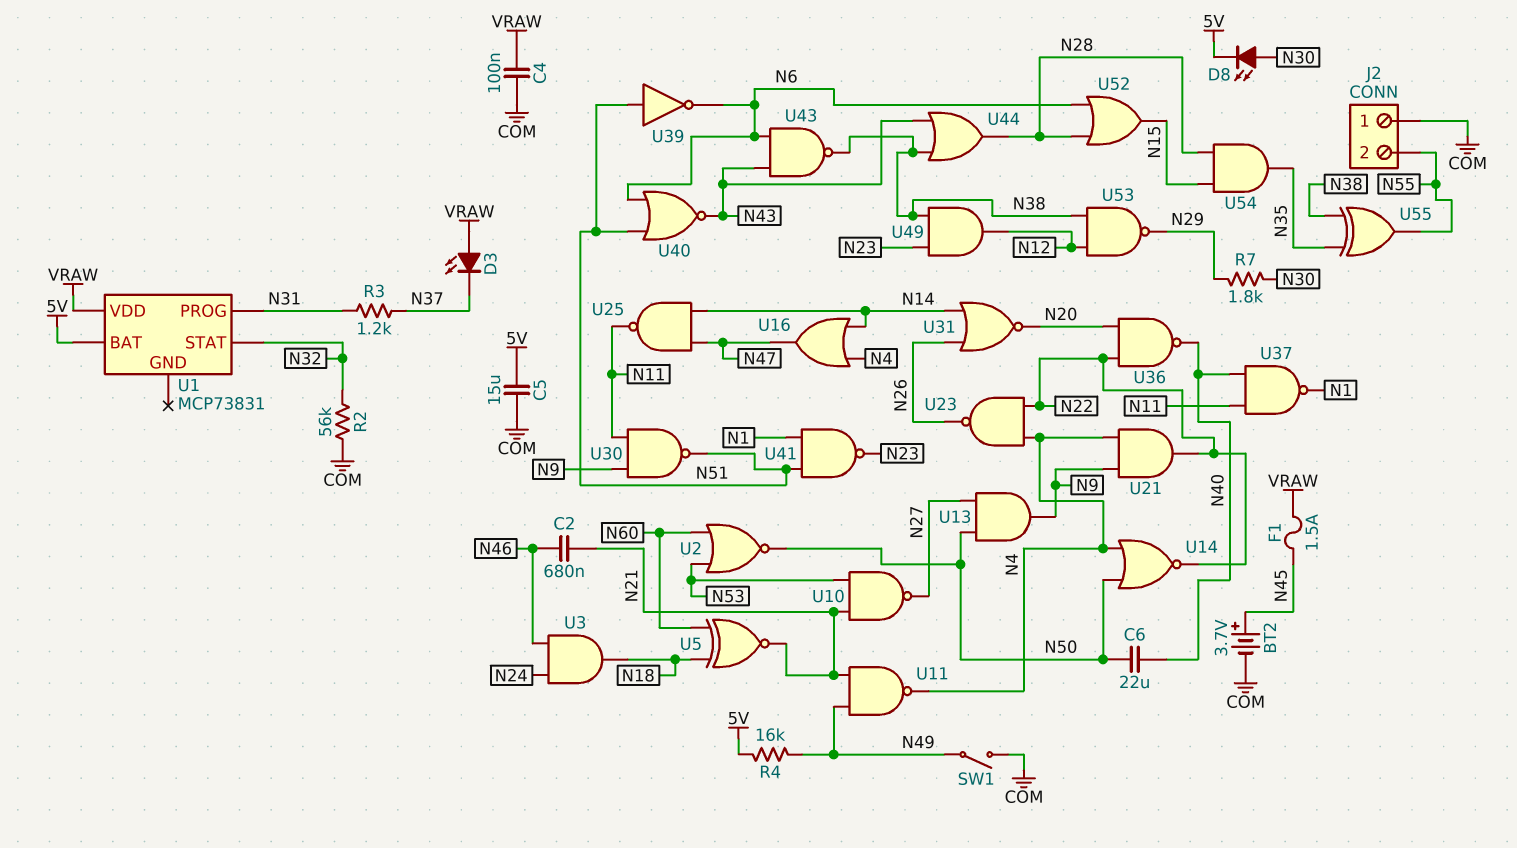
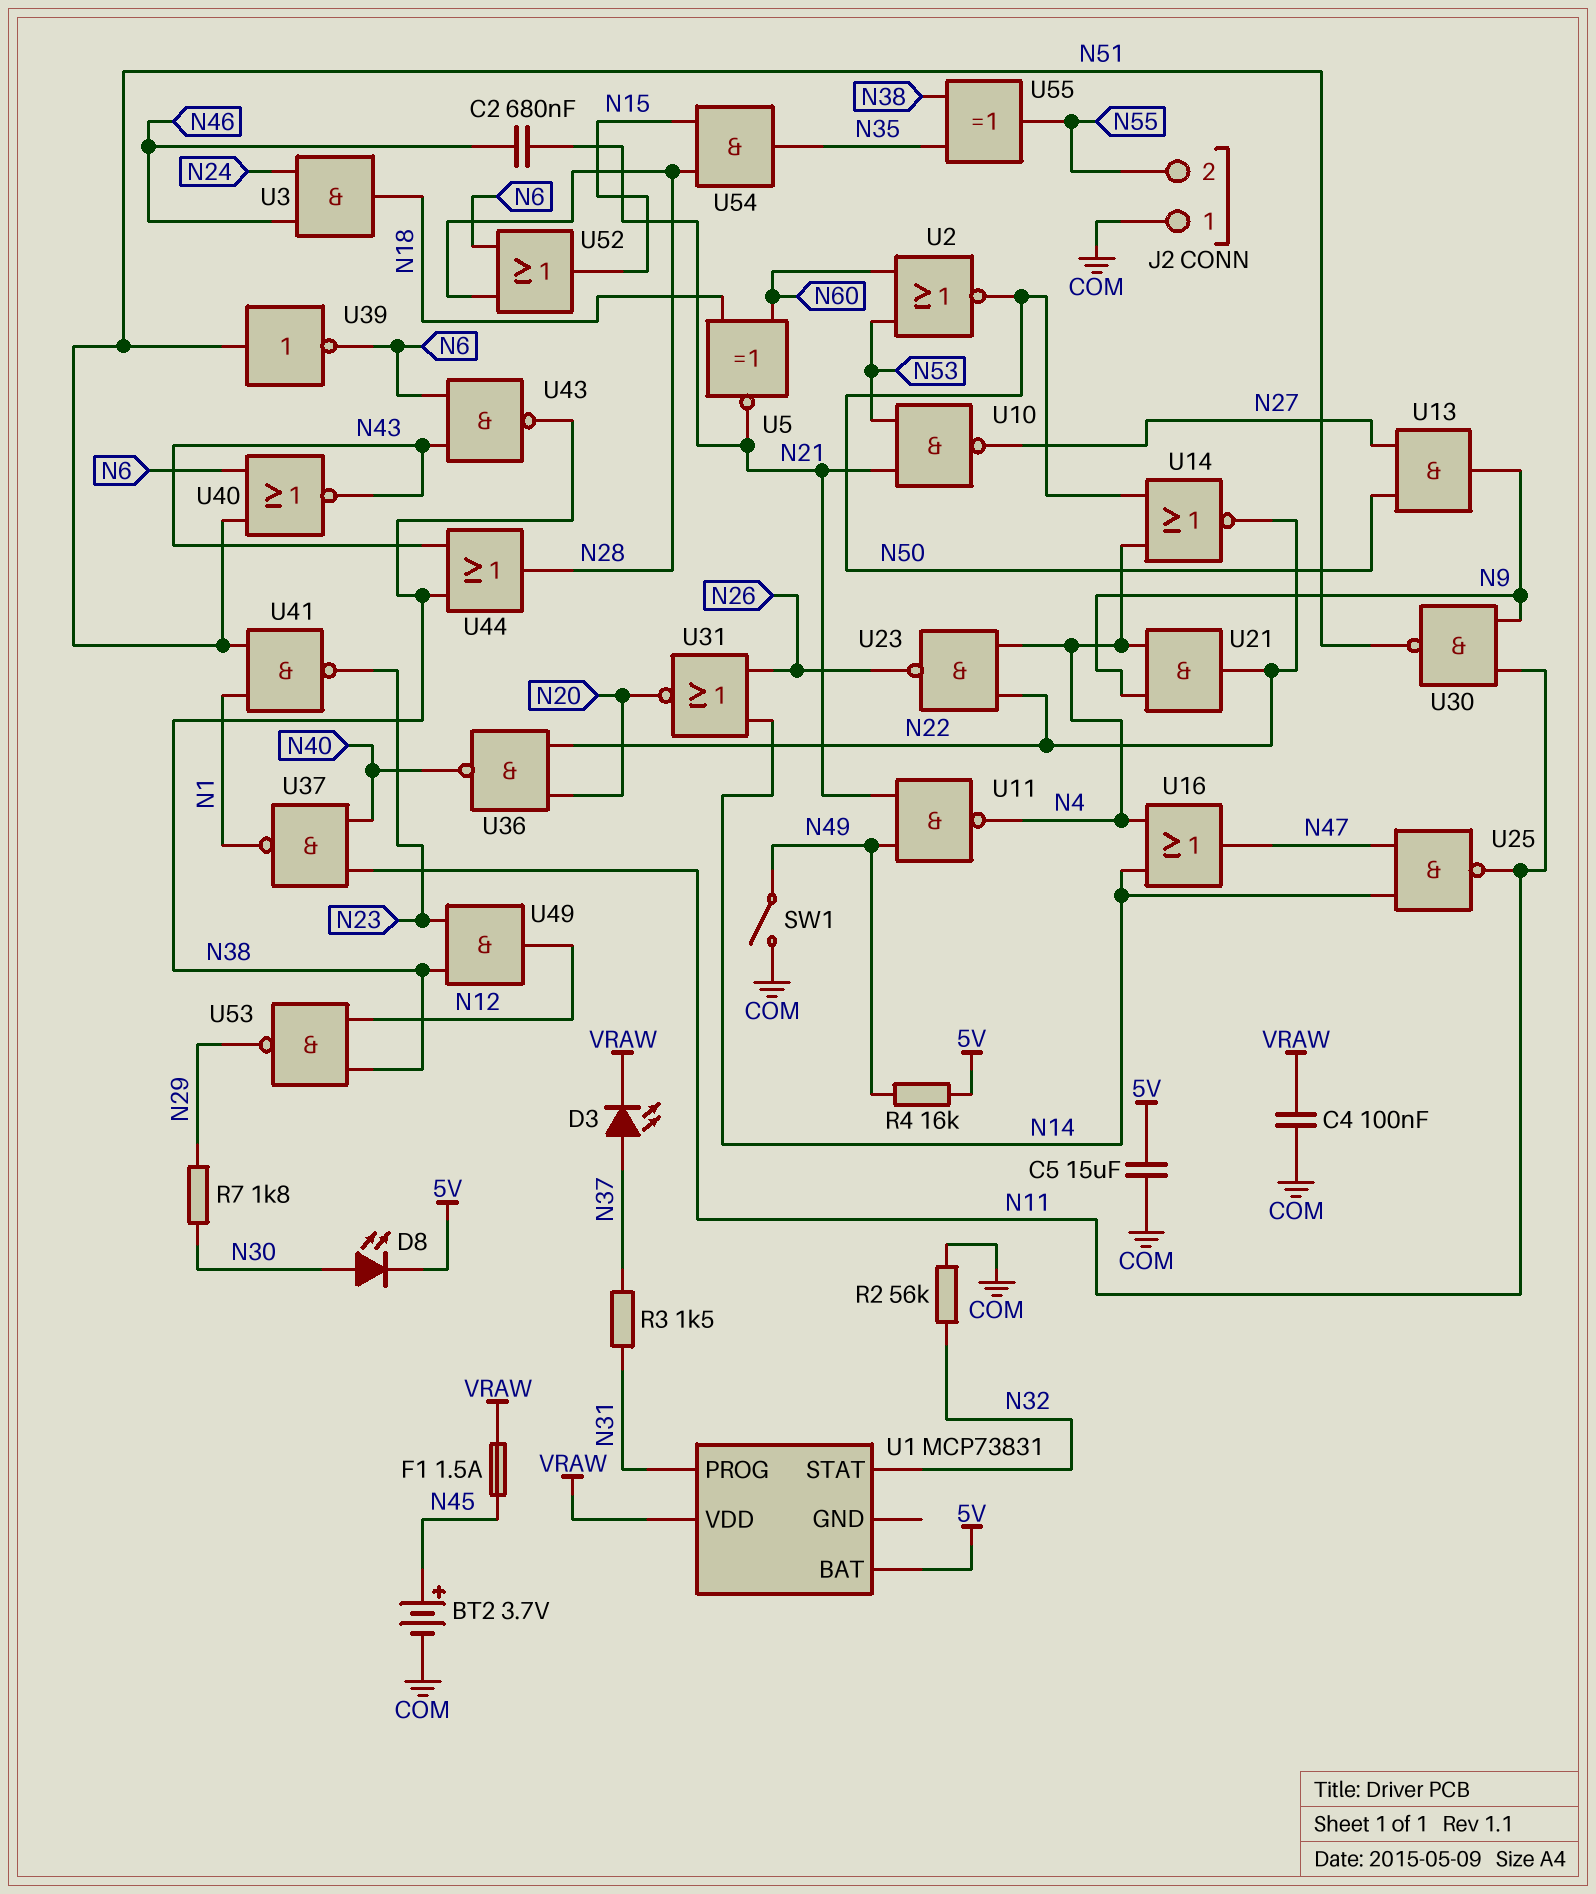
C6: 22uF (N40, N50) -> none
D3: LED (A VRAW, K N37) -> LED (A N37, K VRAW)
R3: 1.2k (N31, N37) -> 1.5k (N31, N37)

